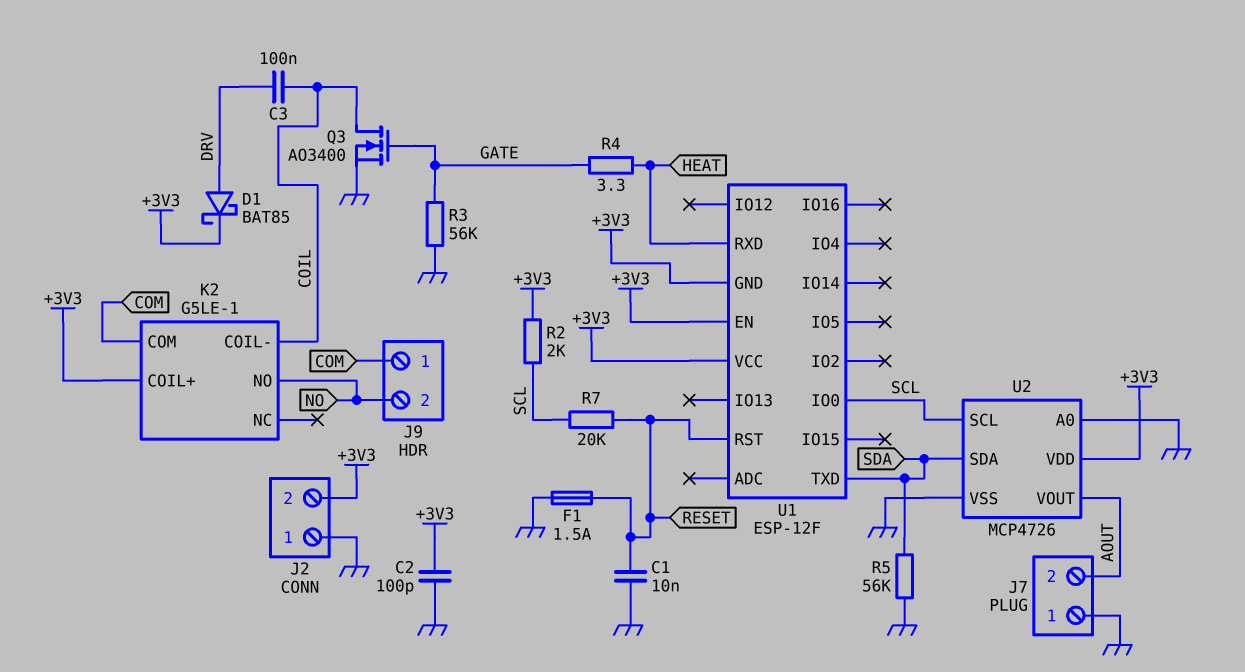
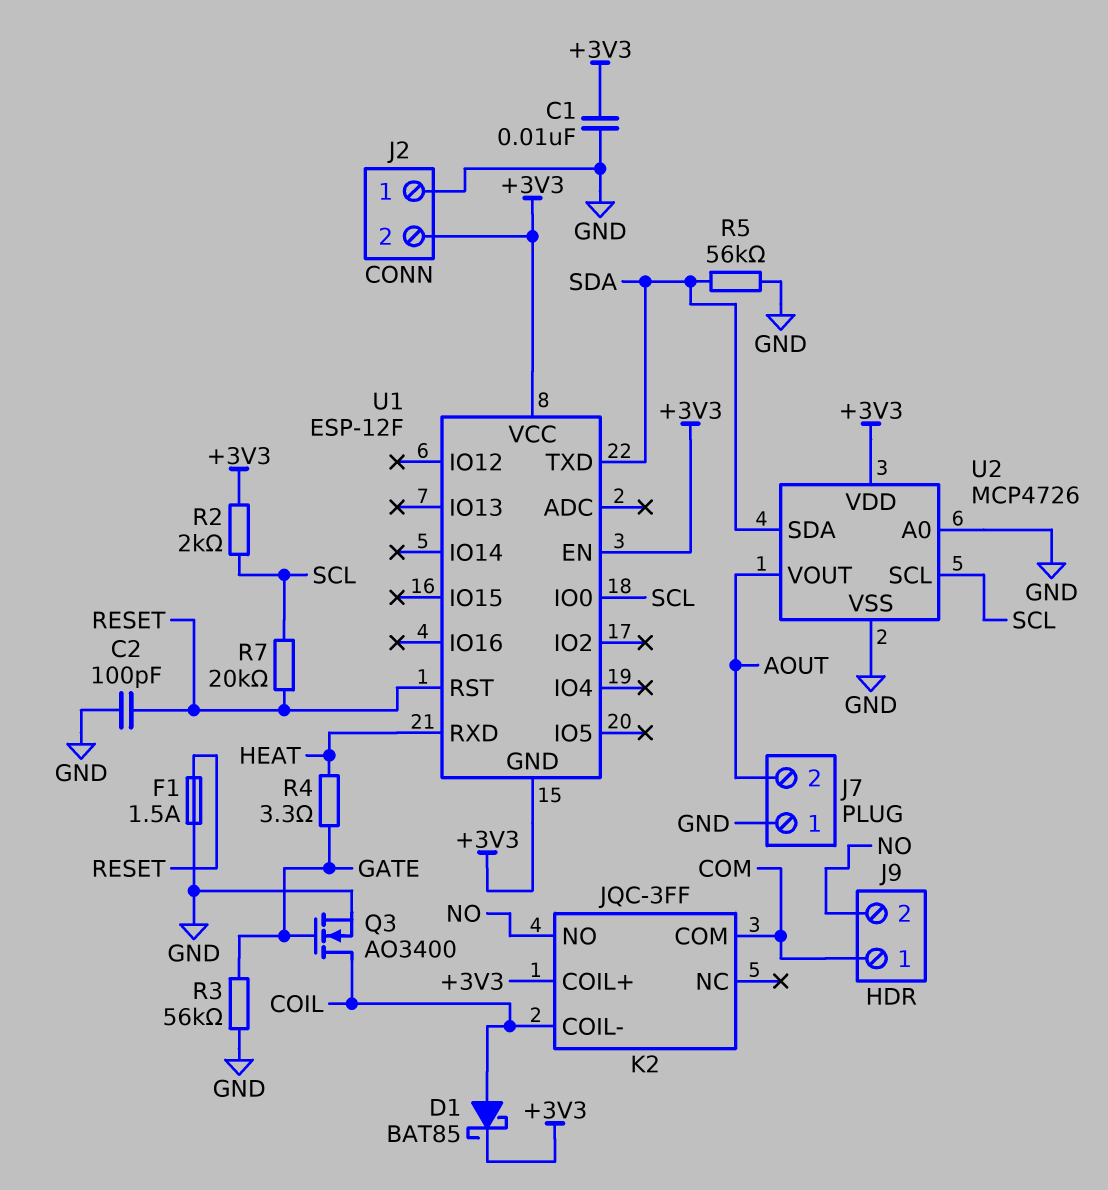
C1: 10nF (GND, RESET) -> 10nF (+3V3, GND)
C2: 100pF (+3V3, GND) -> 100pF (GND, RESET)
C3: 100nF (COIL, DRV) -> none
D1: schottky BAT85 (A DRV, K +3V3) -> schottky BAT85 (A COIL, K +3V3)
K2: G5LE-1 -> JQC-3FF

